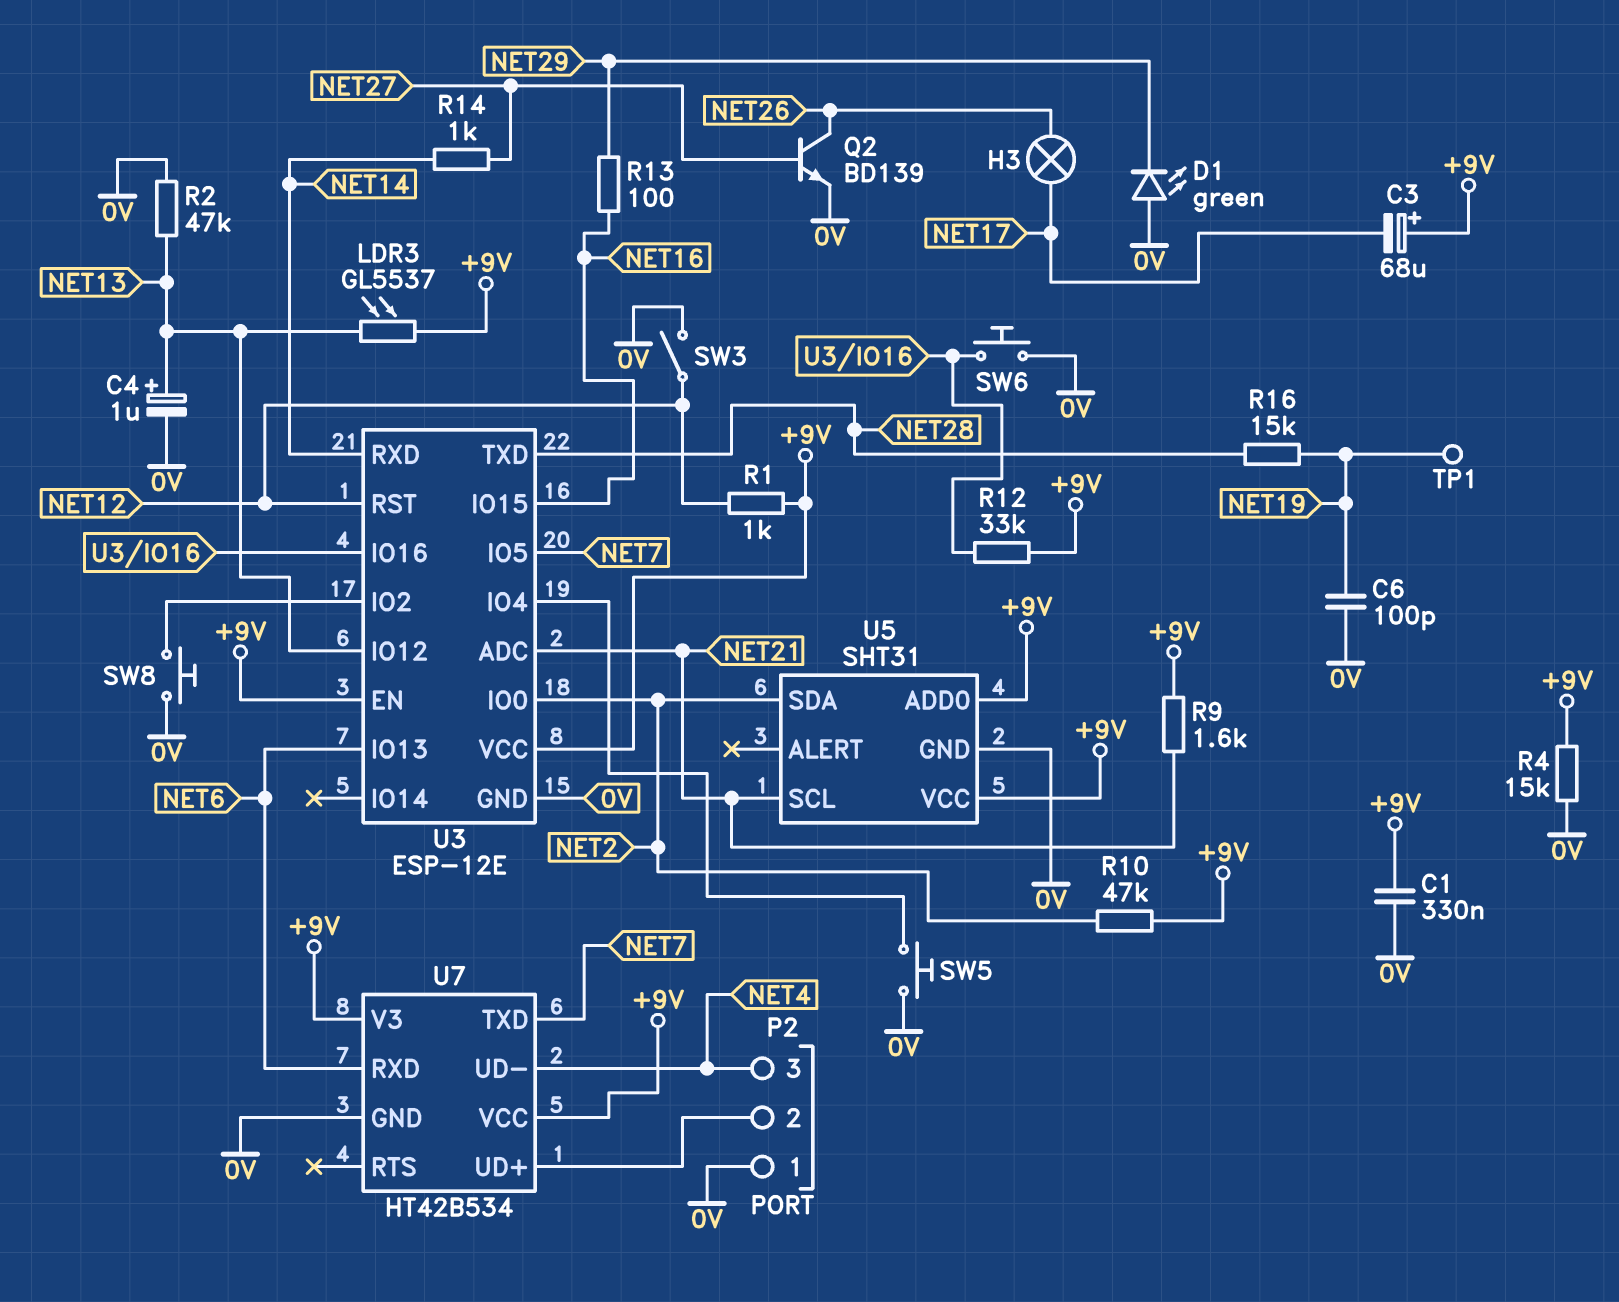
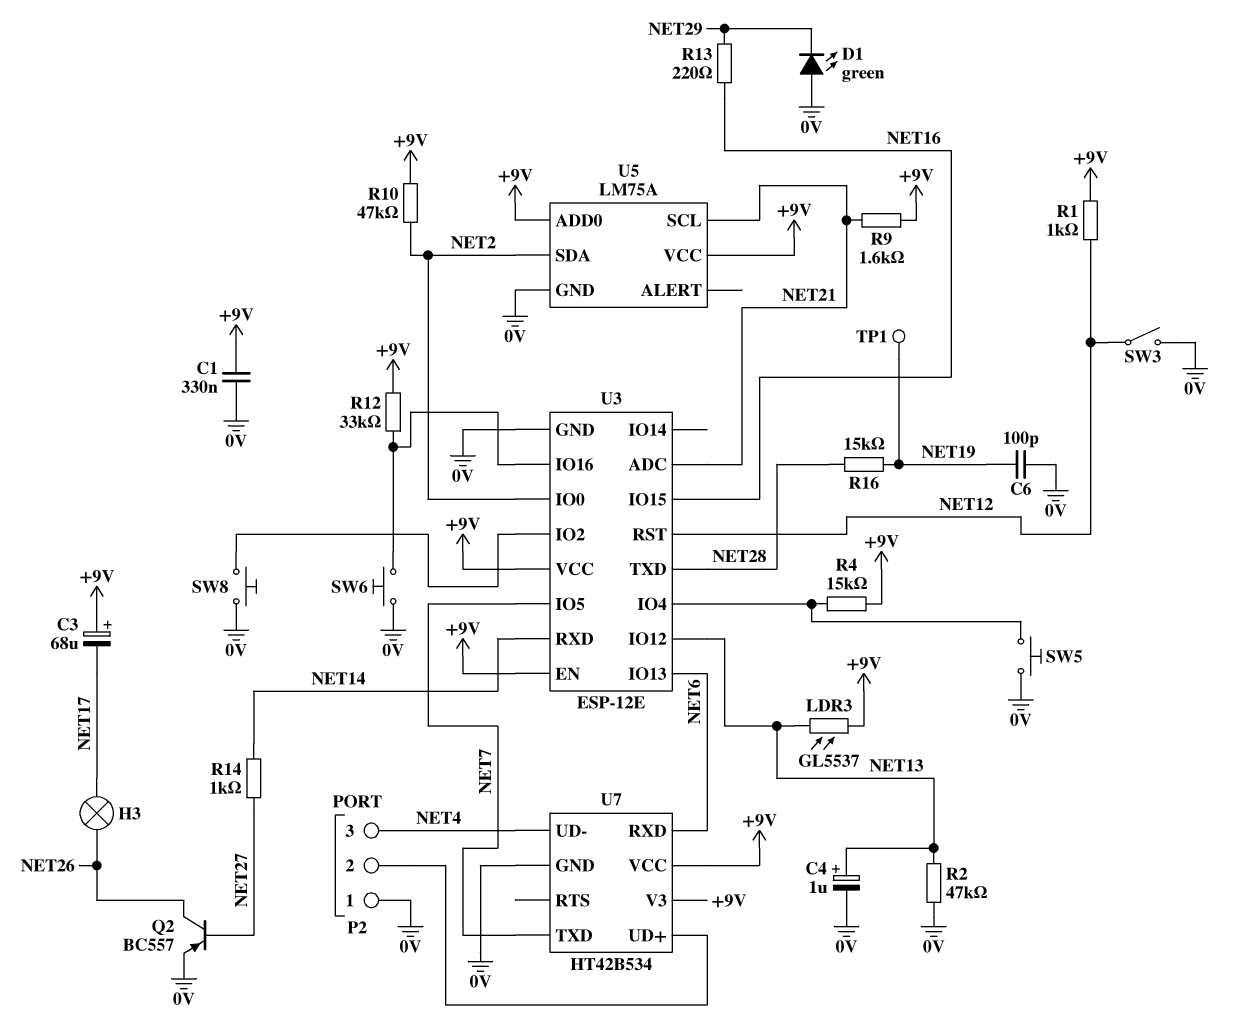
Q2: NPN BD139 (B NET27, C NET26, E 0V) -> PNP BC557 (B NET27, C NET26, E 0V)
R4: 15k (+9V, 0V) -> 15k (+9V, U3/IO4)
R13: 100 (NET16, NET29) -> 220 (NET16, NET29)
U5: SHT31 -> LM75A

